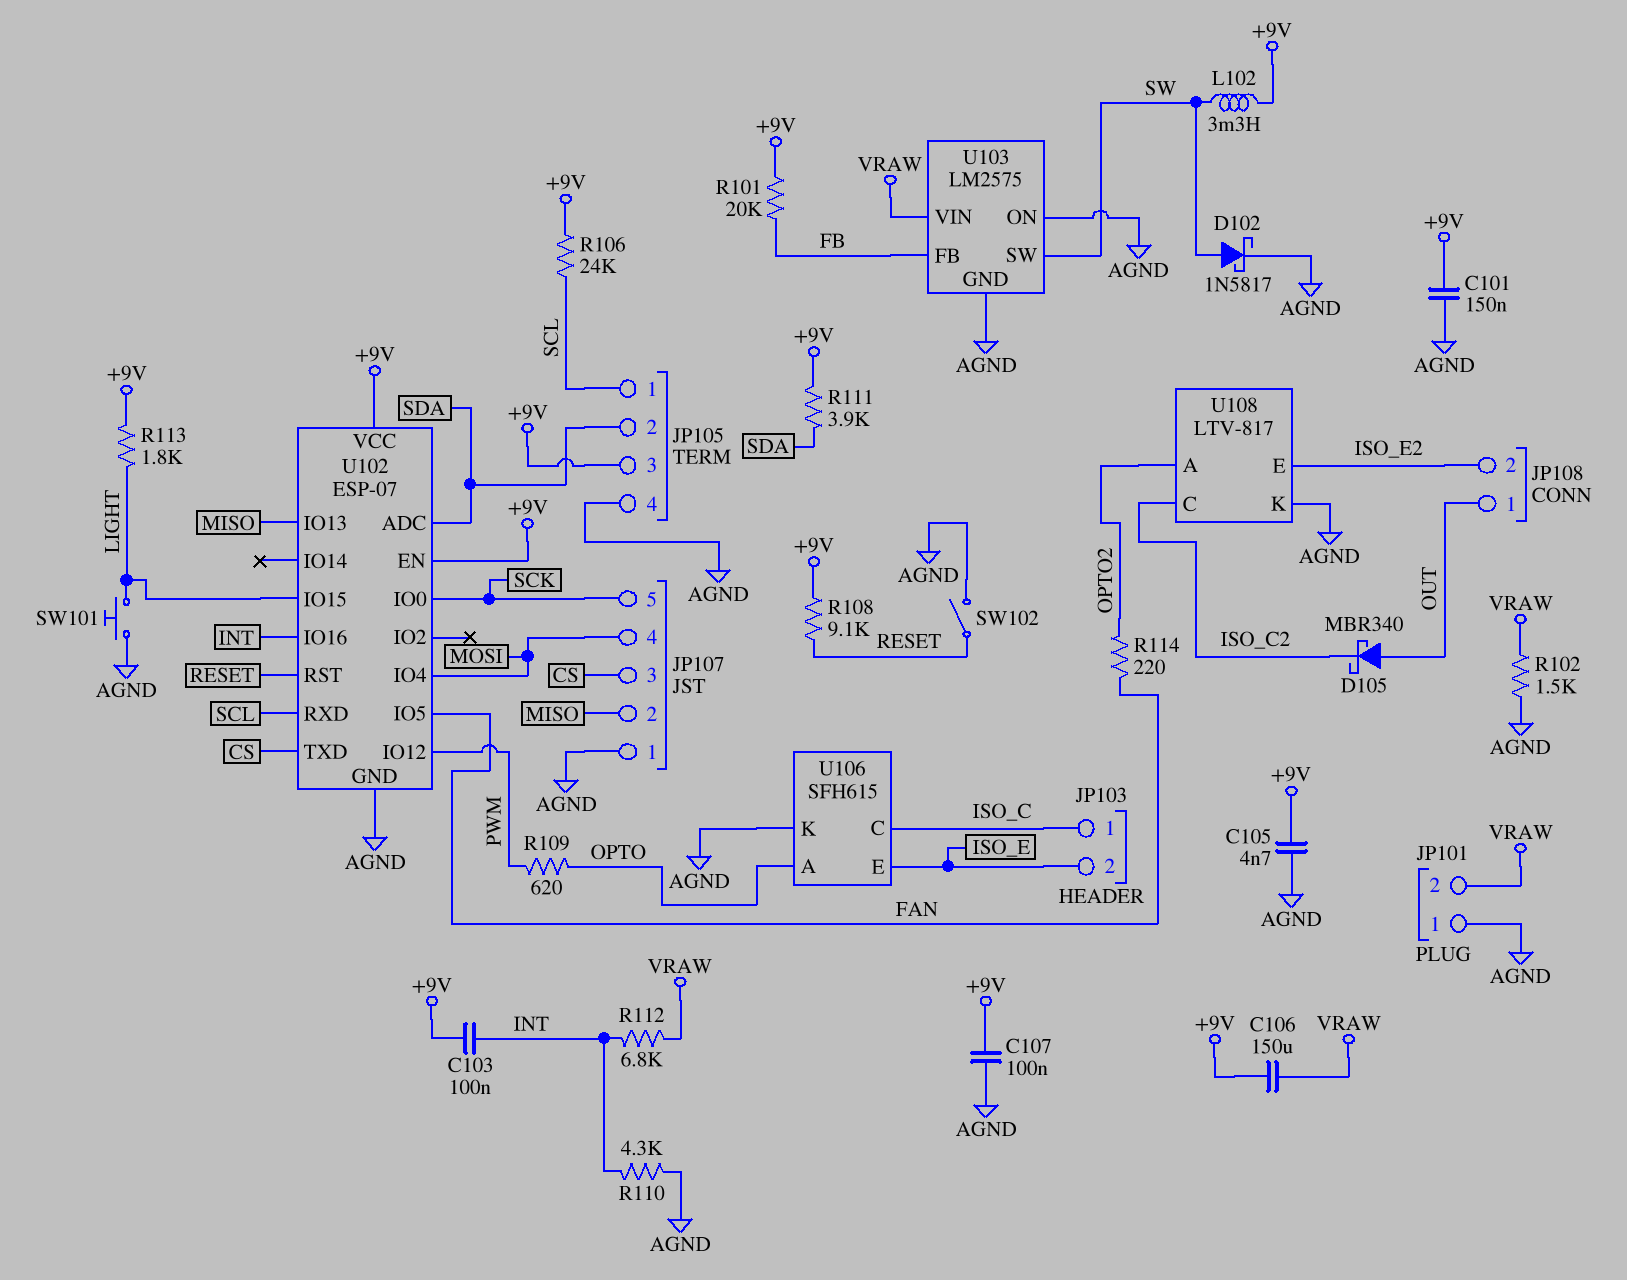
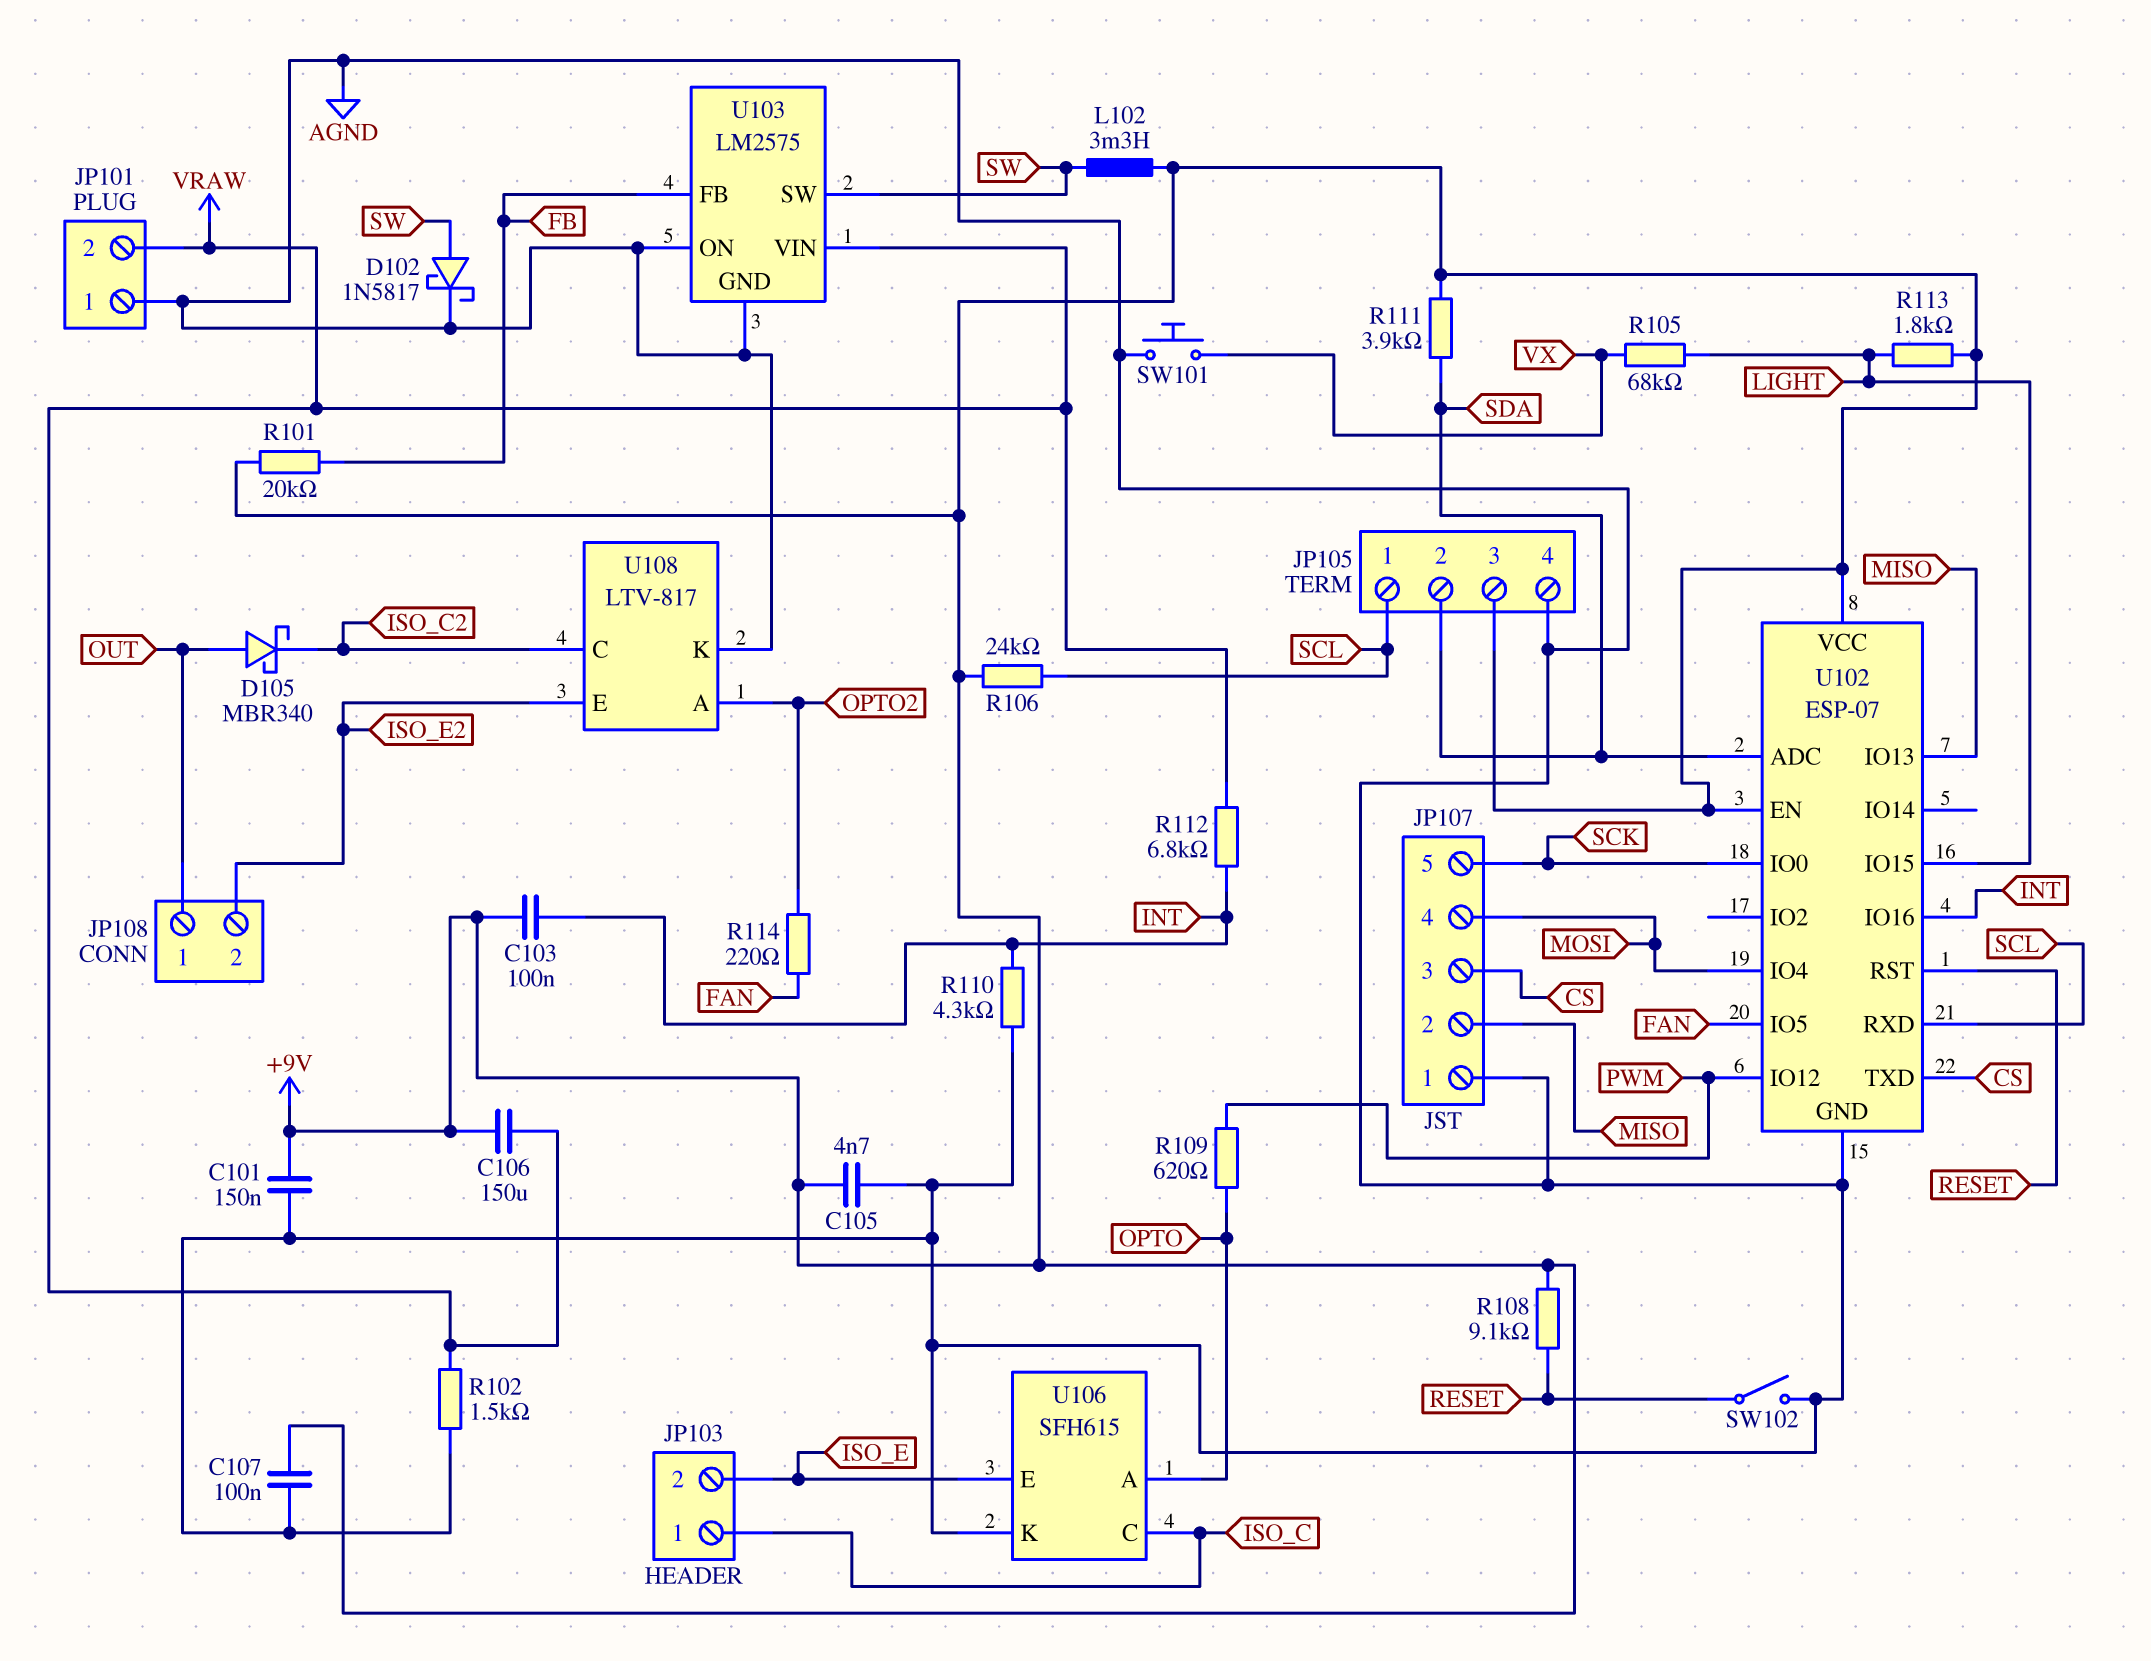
R105: none -> 68k (LIGHT, VX)
SW101: button (AGND, LIGHT) -> button (AGND, VX)

